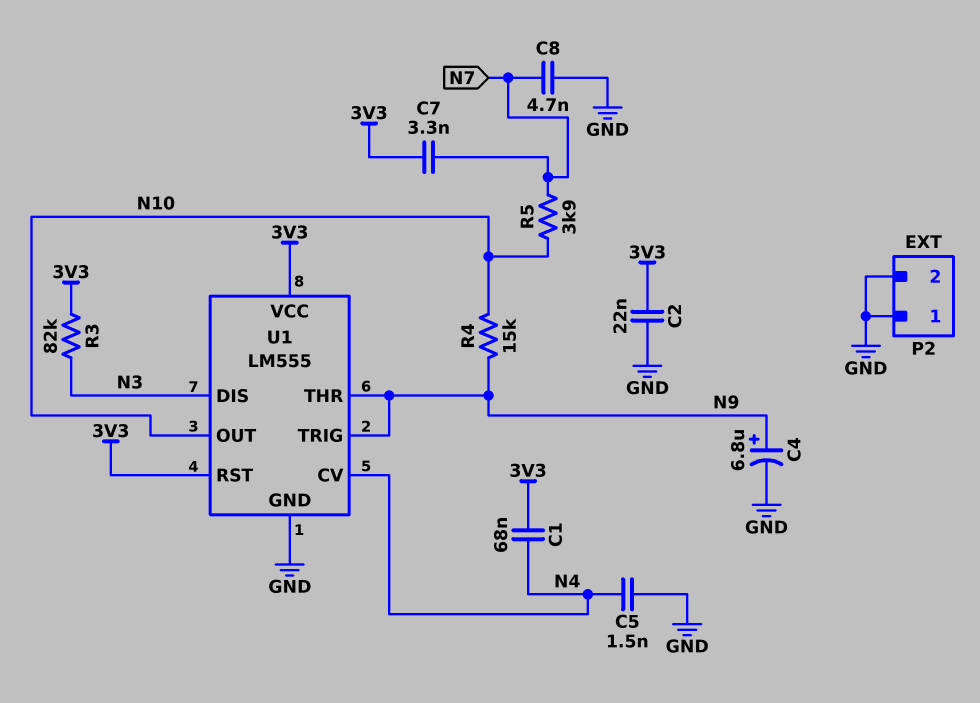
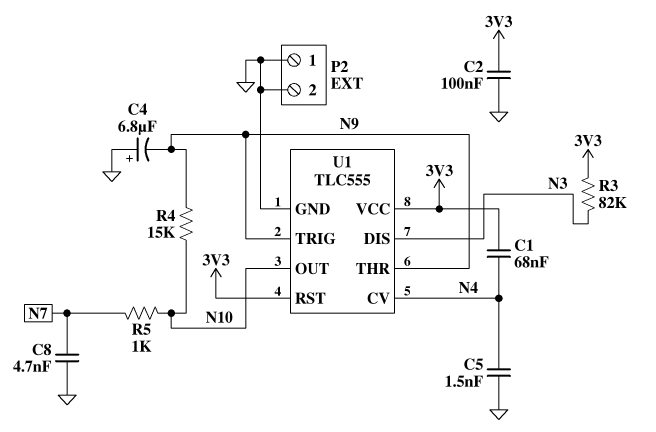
C2: 22nF (3V3, GND) -> 100nF (3V3, GND)
C4: 6.8uF (plus N9, minus GND) -> 6.8uF (plus GND, minus N9)
C7: 3.3nF (3V3, N7) -> none
R5: 3.9k (N7, N10) -> 1k (N7, N10)
U1: LM555 -> TLC555

